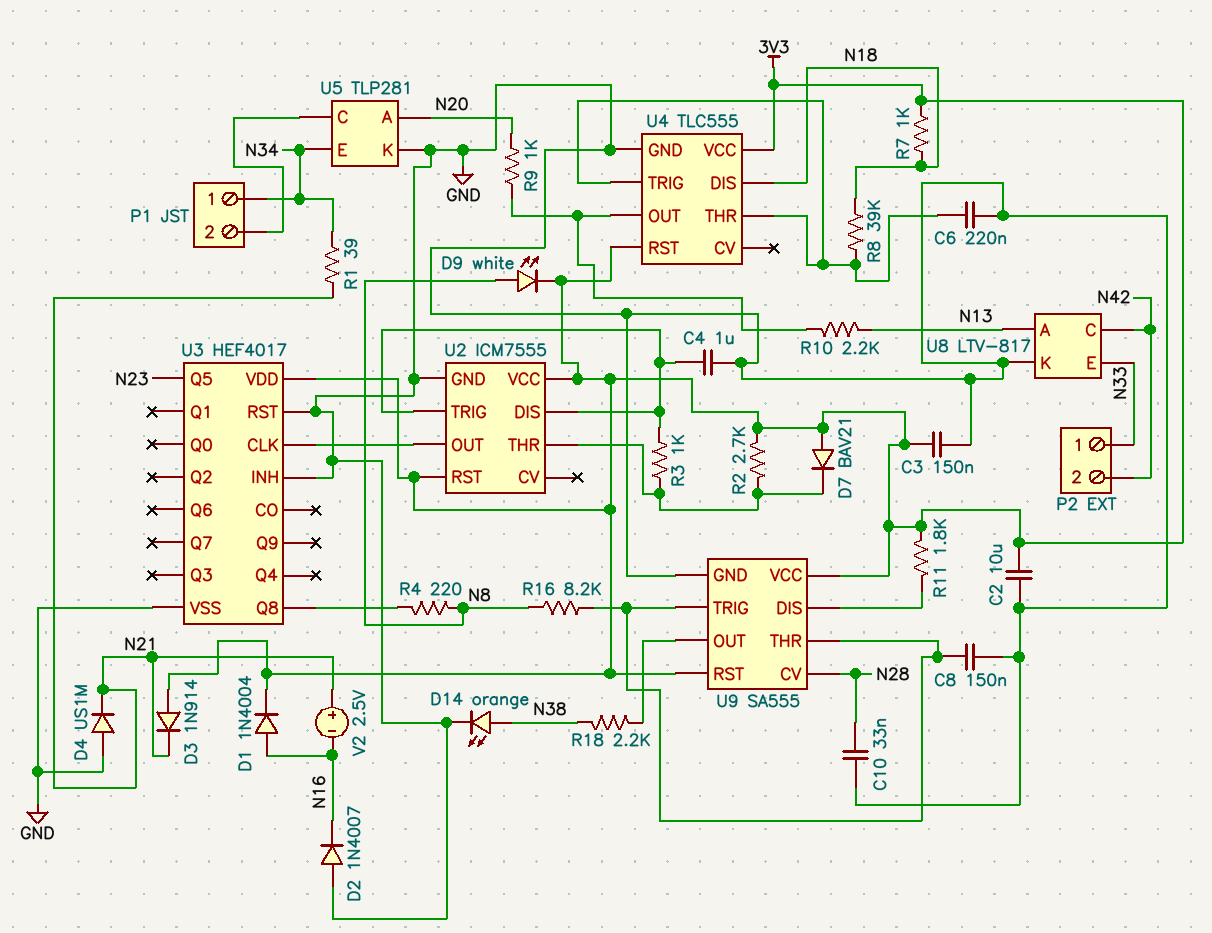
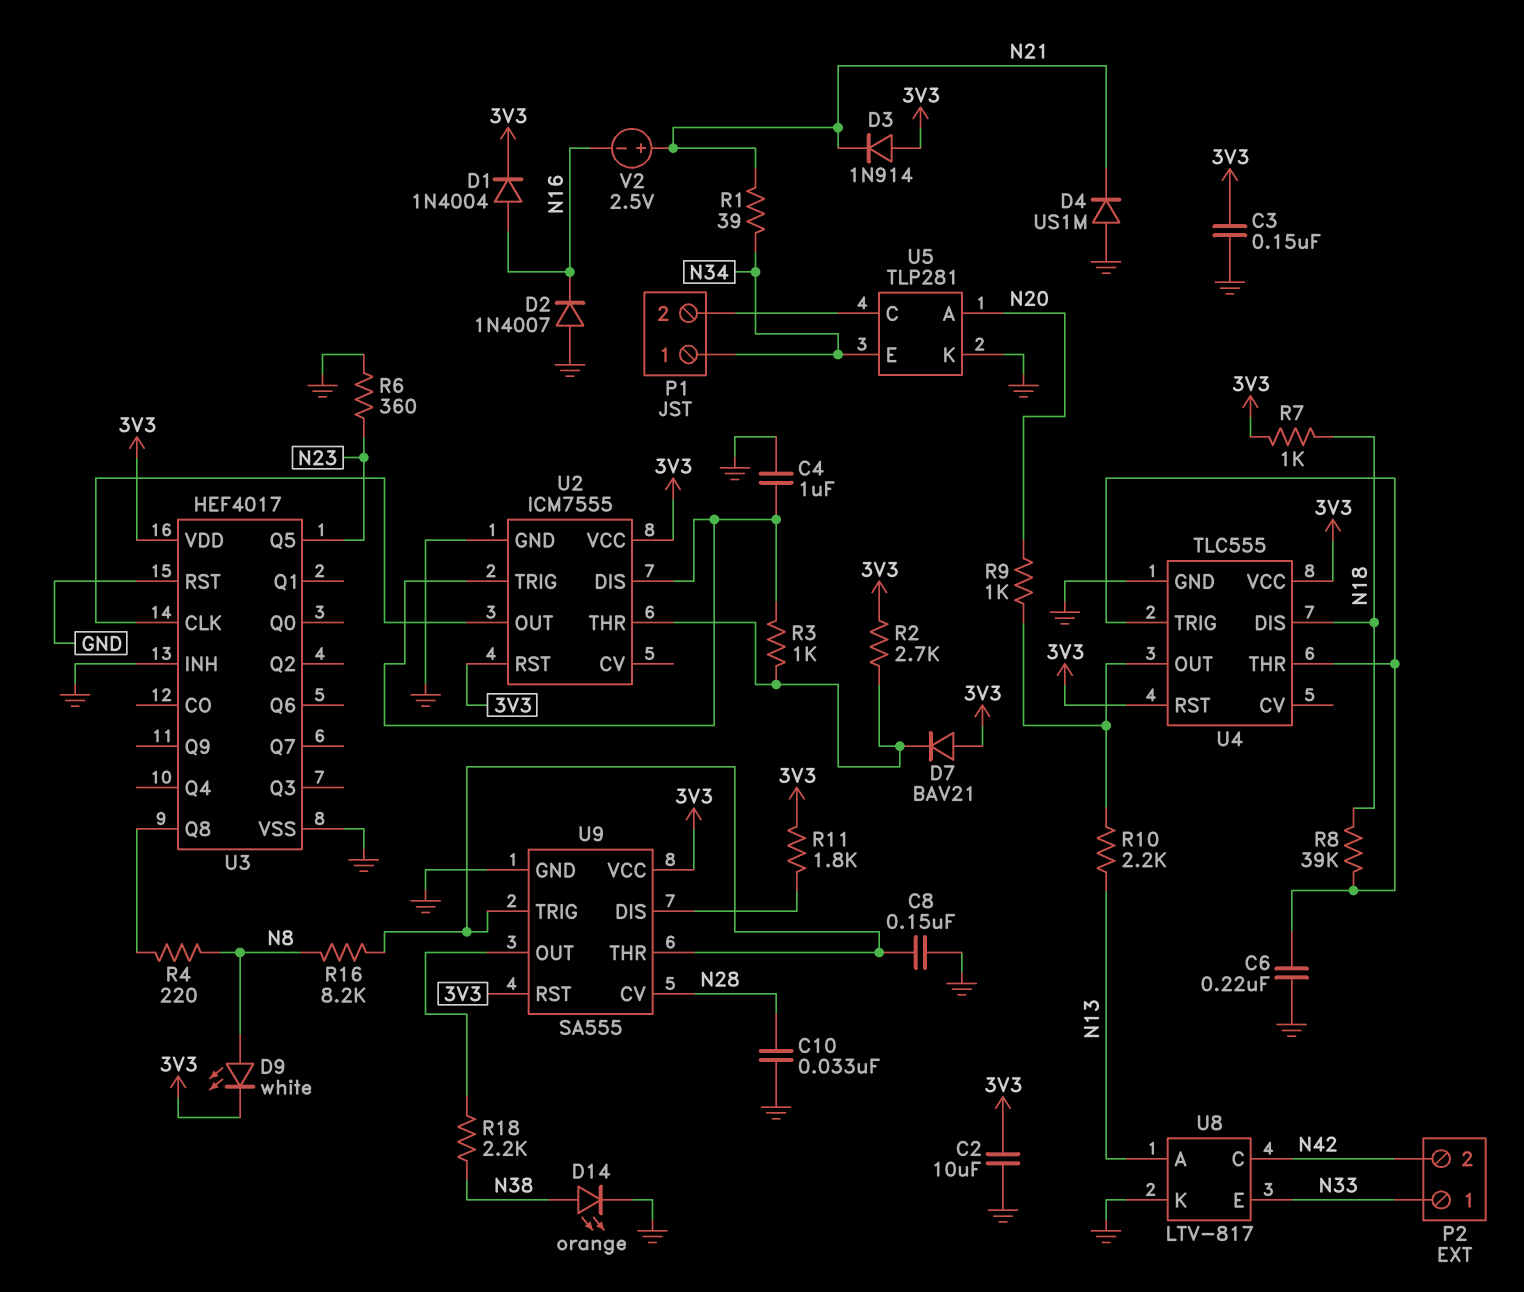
R6: none -> 360 (GND, N23)

